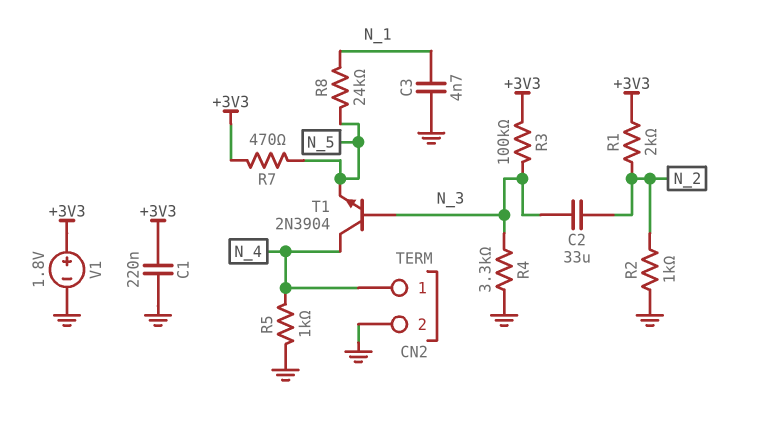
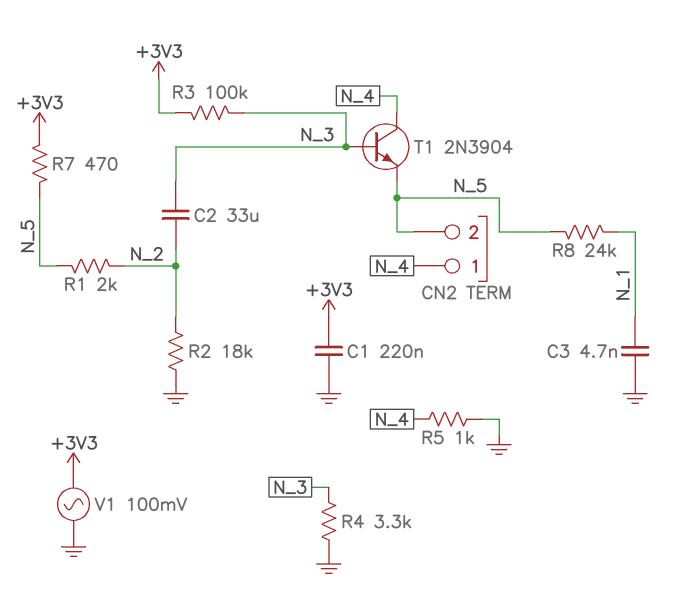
CN2 pin 2: GND -> N_5
R1: 2k (+3V3, N_2) -> 2k (N_2, N_5)
R2: 1k (GND, N_2) -> 18k (GND, N_2)
V1: 1.8V (plus +3V3, minus GND) -> AC 100mV (+3V3, GND)

